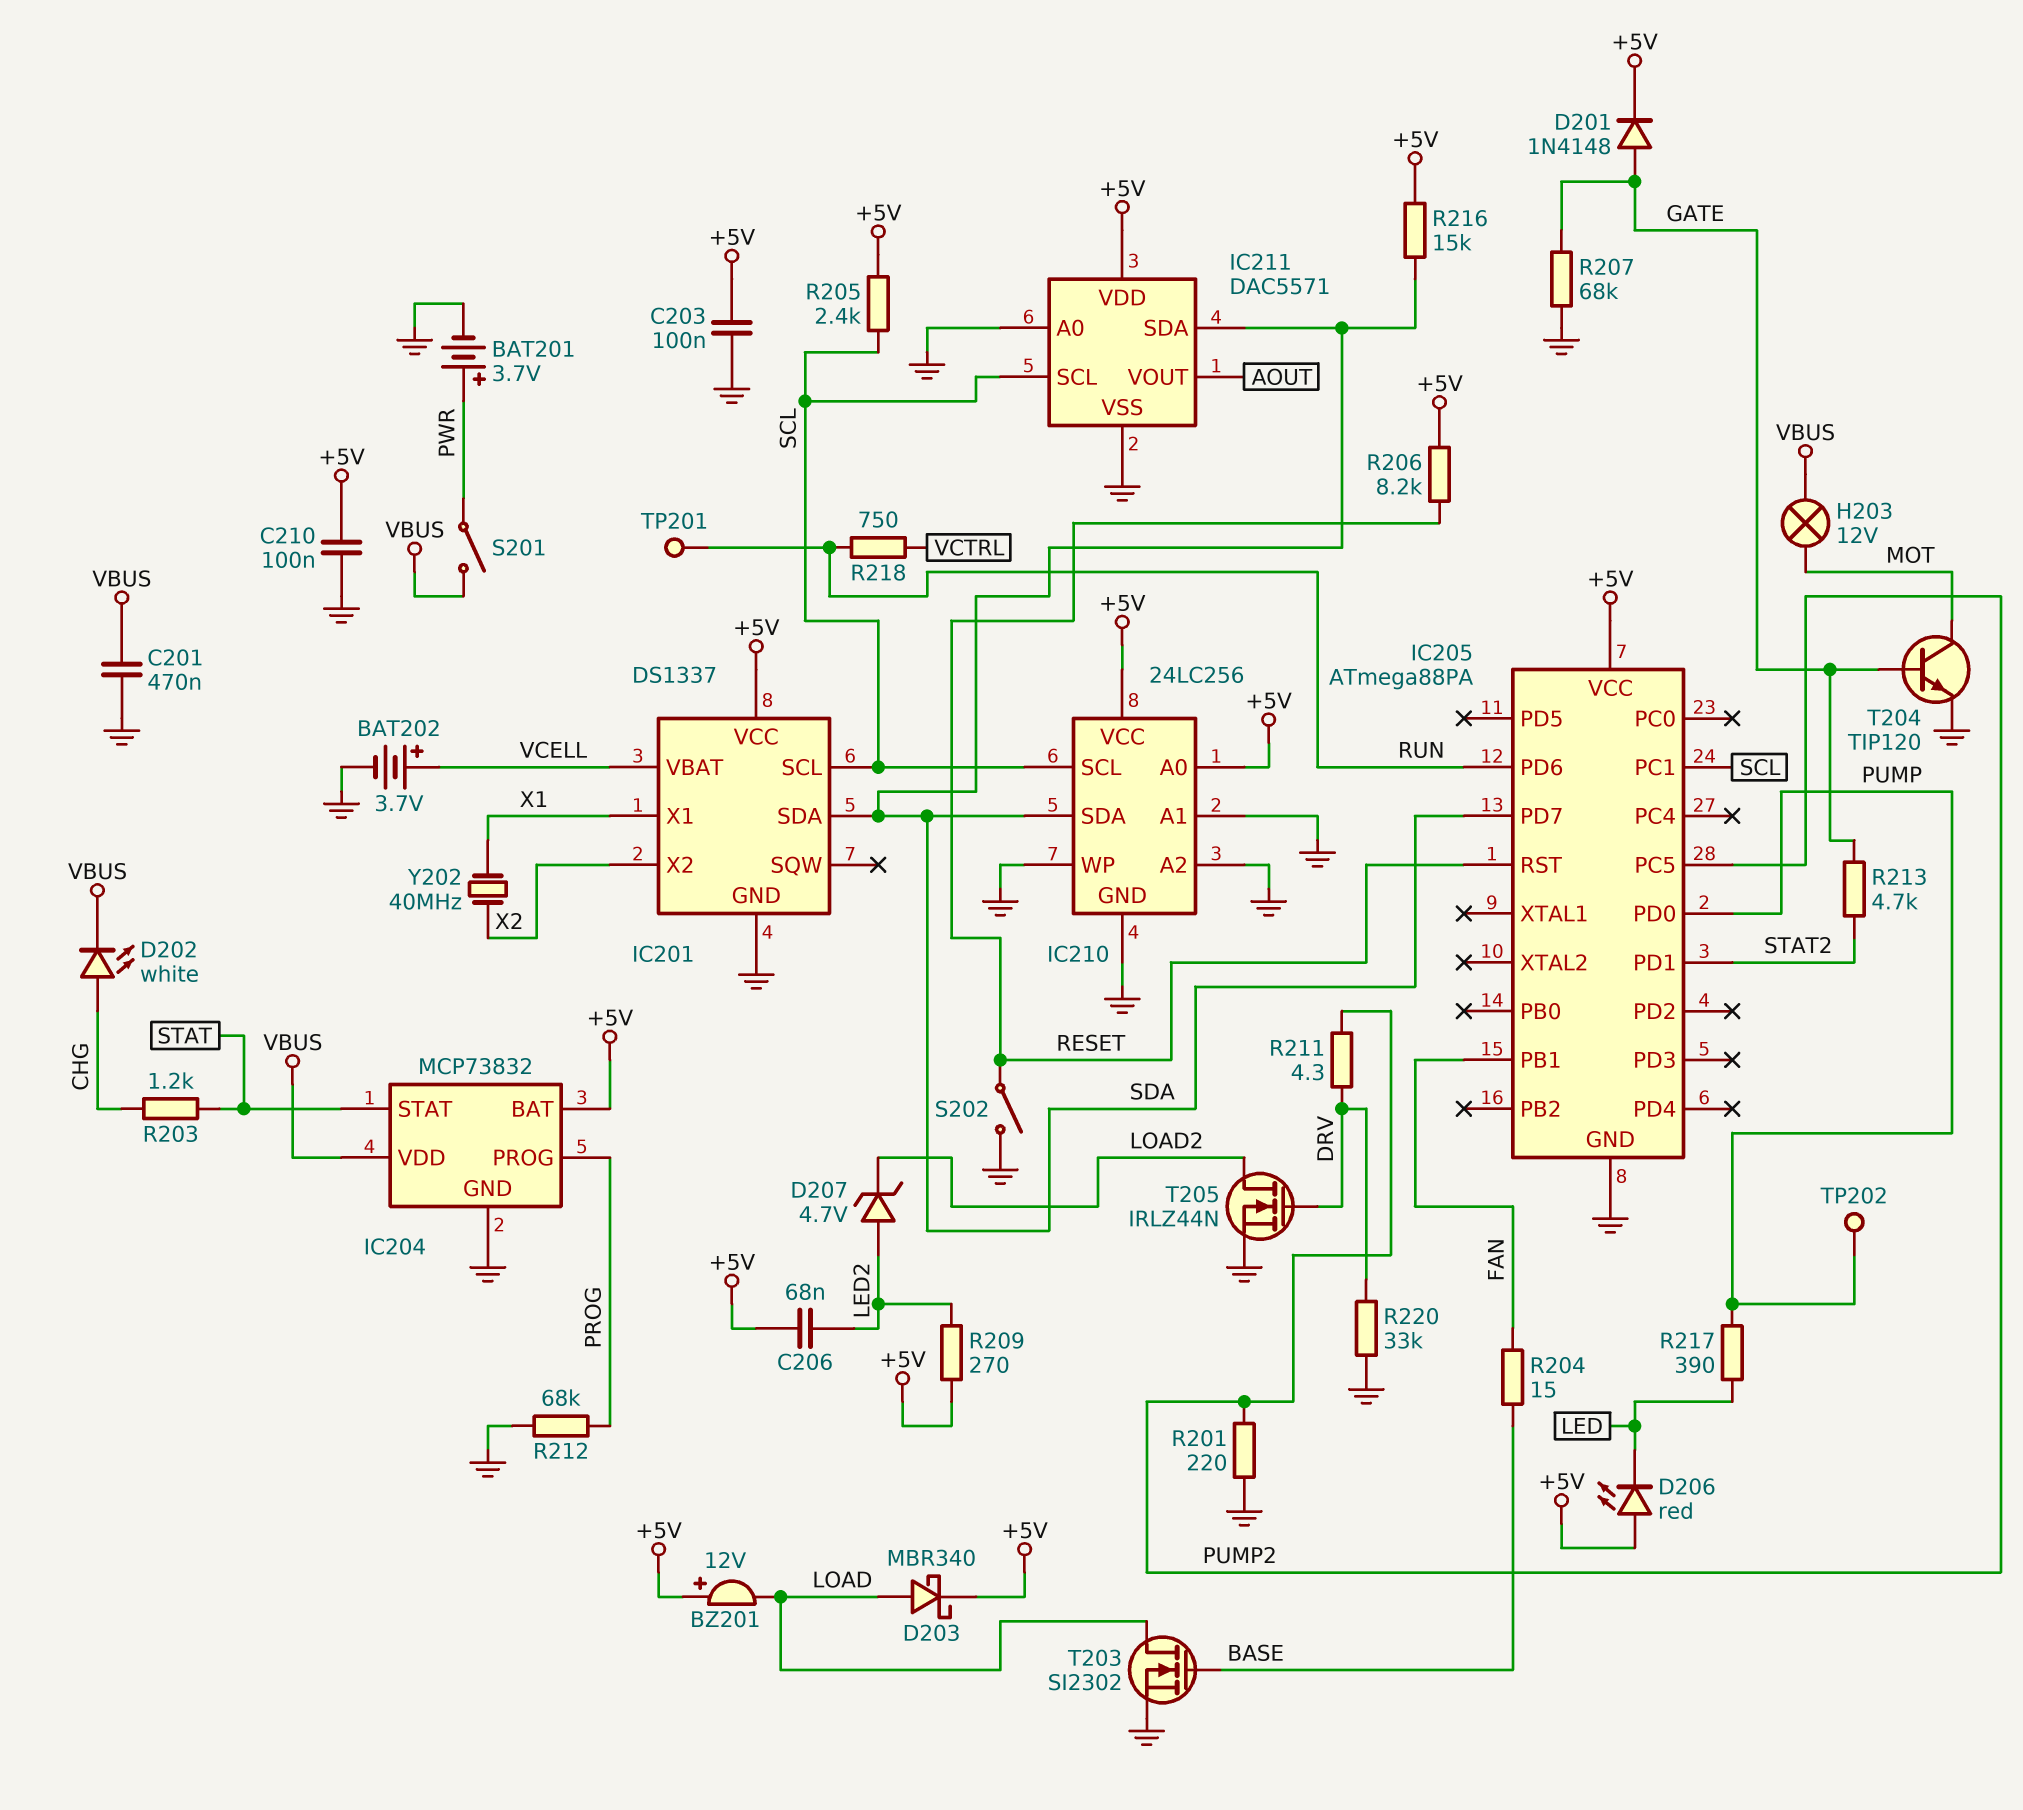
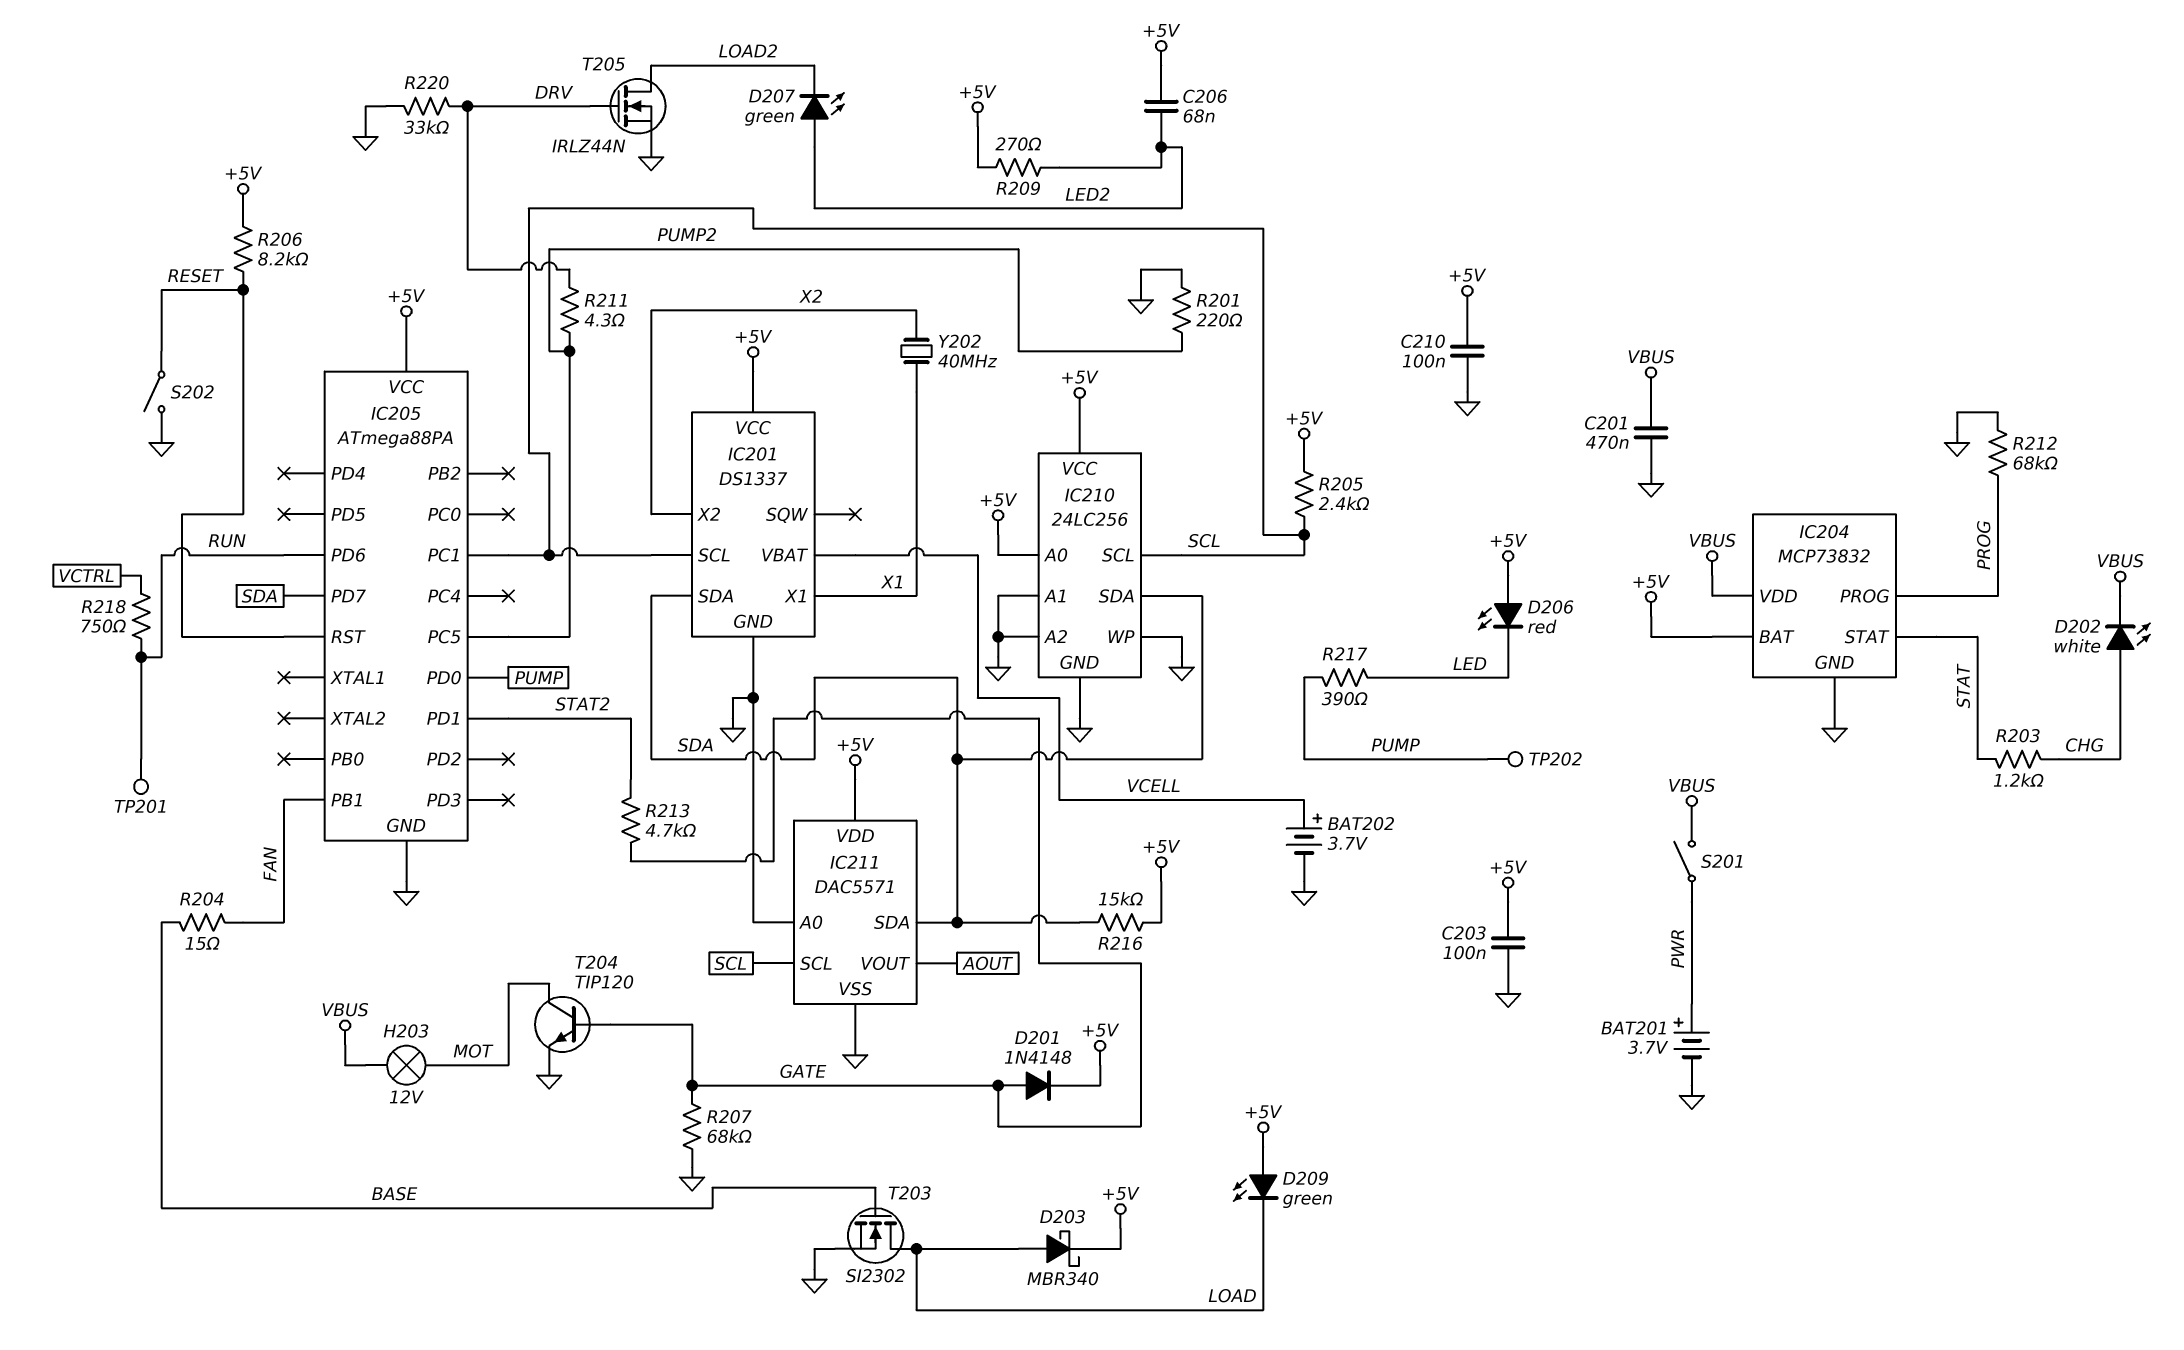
BZ201: buzzer 12V (plus +5V, minus LOAD) -> none
D207: zener 4.7V (A LED2, K LOAD2) -> LED green (A LED2, K LOAD2)
D209: none -> LED green (A +5V, K LOAD)

